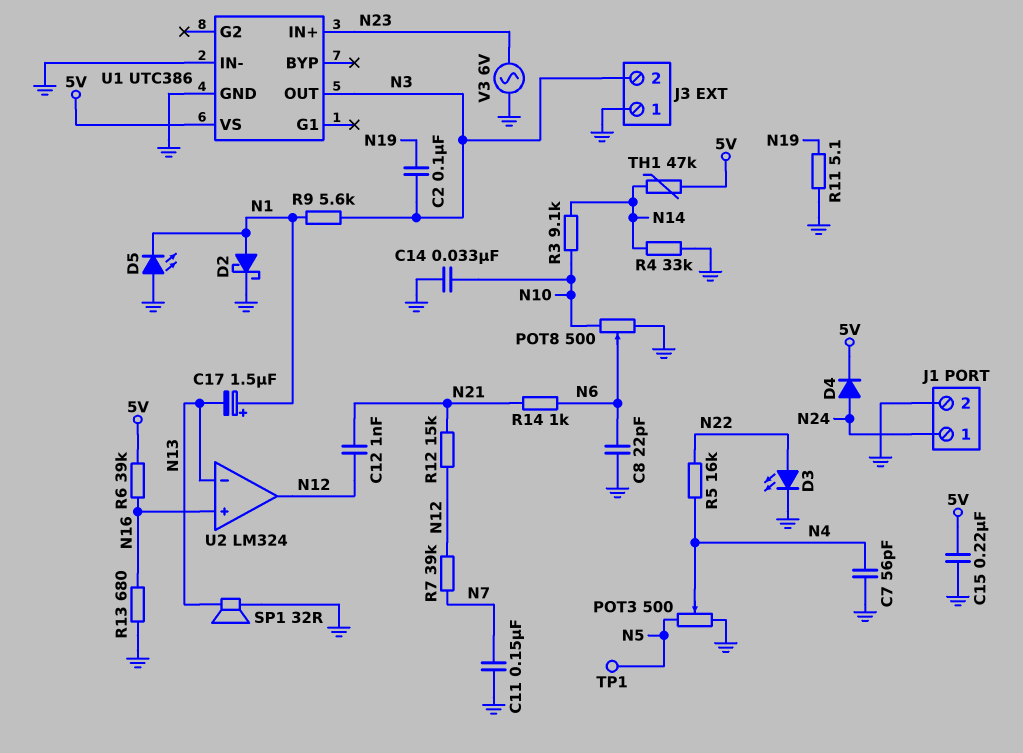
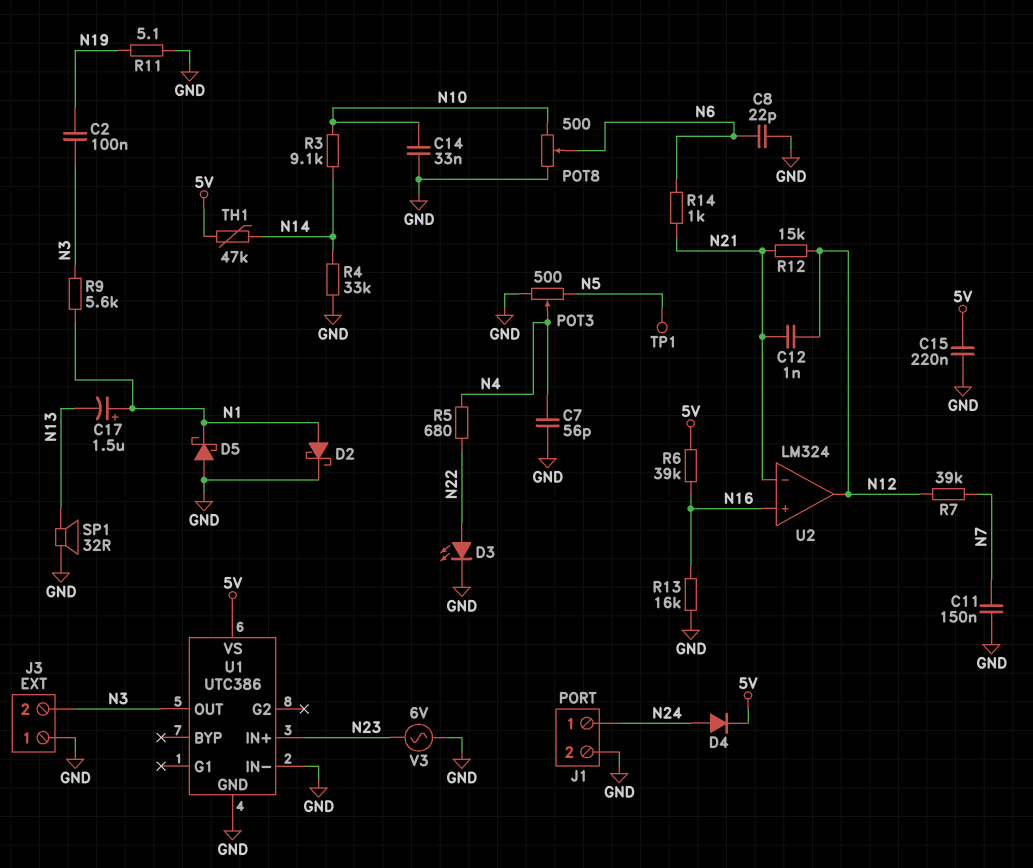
D5: LED (A GND, K N1) -> schottky (A GND, K N1)
R5: 16k (N4, N22) -> 680 (N4, N22)
R13: 680 (GND, N16) -> 16k (GND, N16)
U2 pin in-: N13 -> N21

